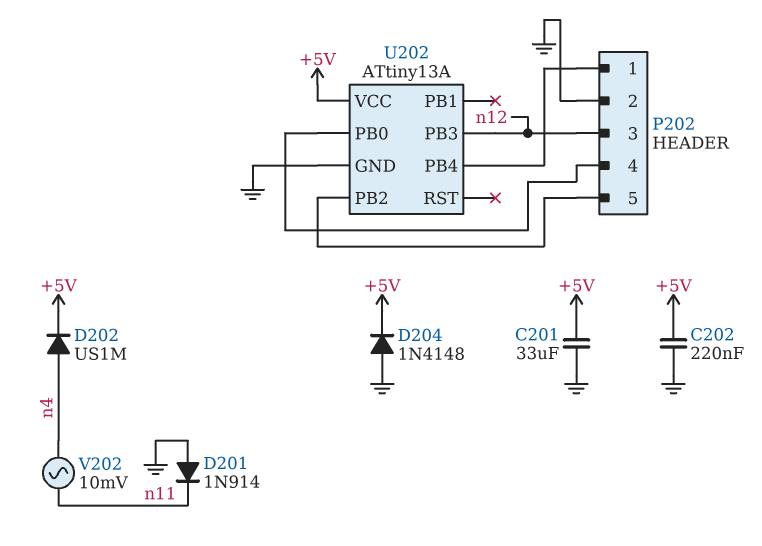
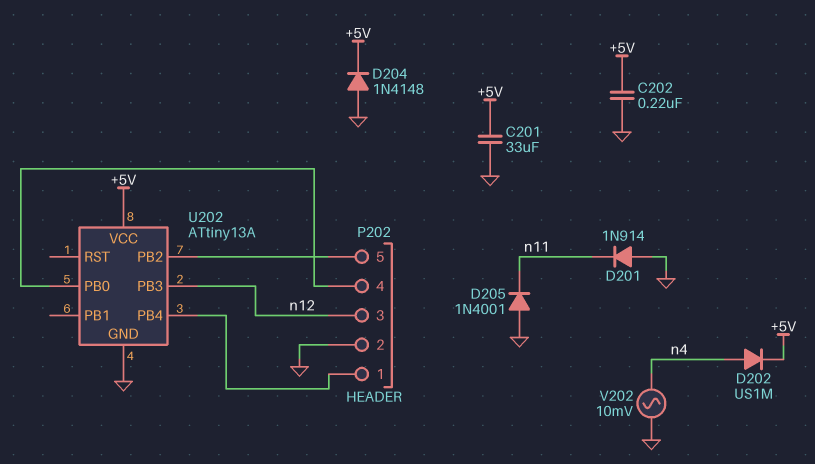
D205: none -> diode 1N4001 (A GND, K n11)
V202: AC 10mV (n4, n11) -> AC 10mV (GND, n4)

